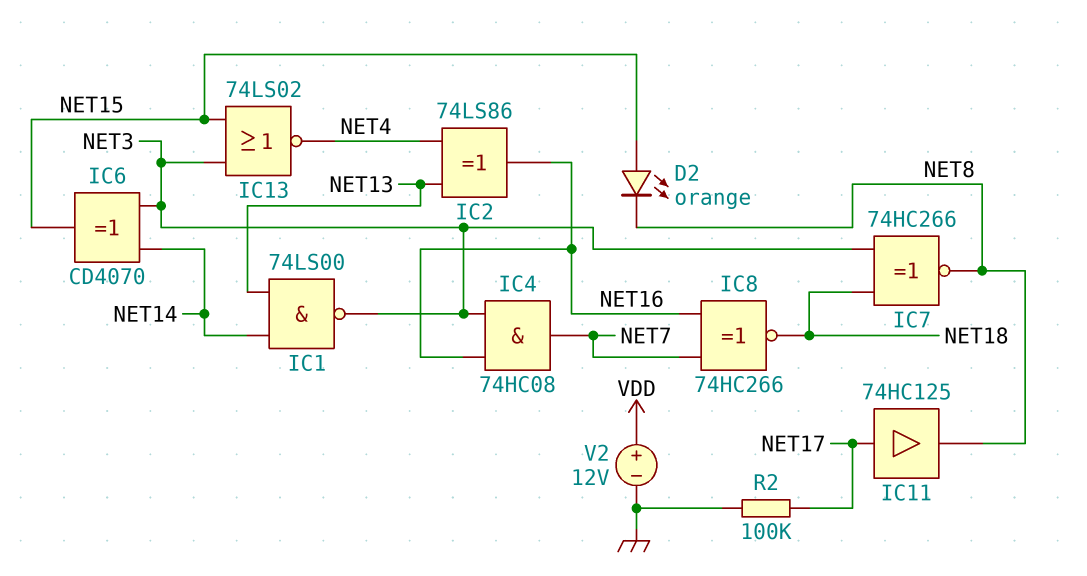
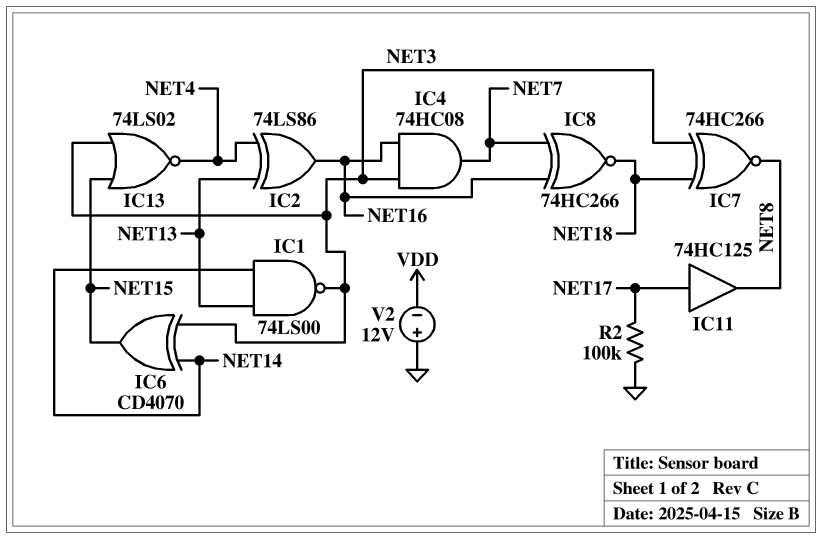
D2: LED orange (A NET15, K NET8) -> none
V2: 12V (plus VDD, minus GND) -> 12V (plus GND, minus VDD)

